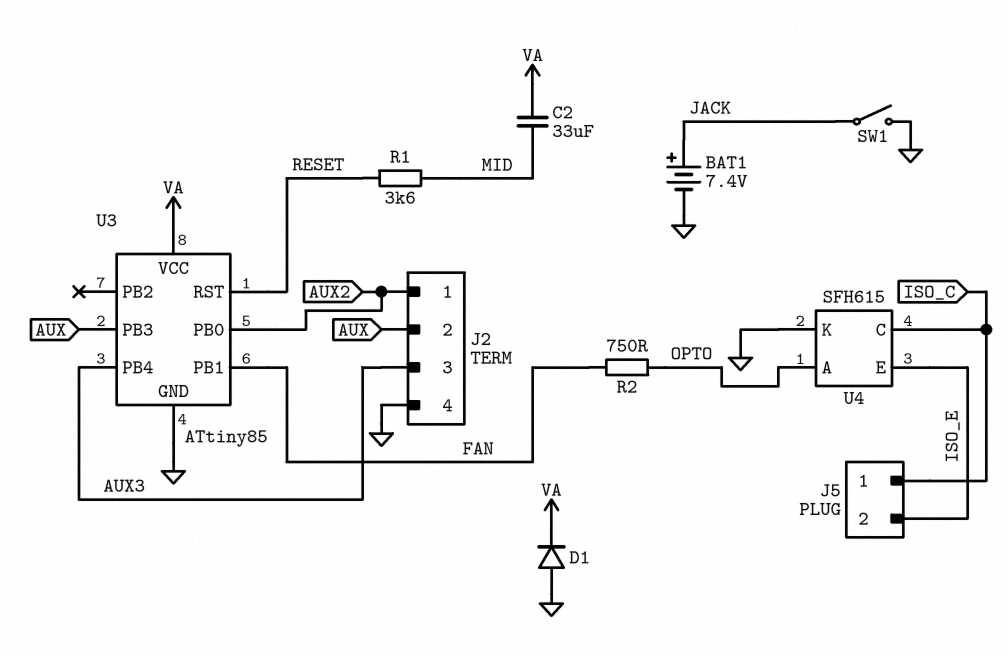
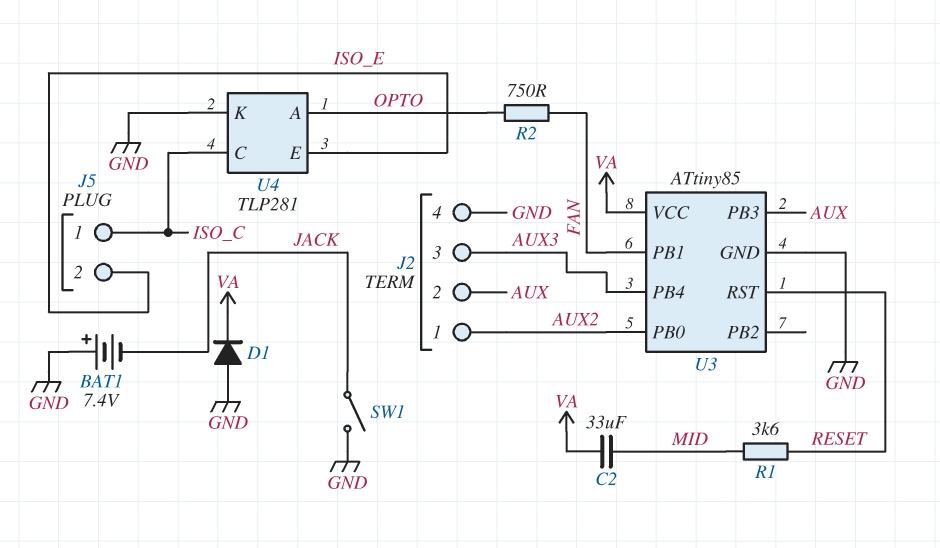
BAT1: 7.4V (plus JACK, minus GND) -> 7.4V (plus GND, minus JACK)
U4: SFH615 -> TLP281

